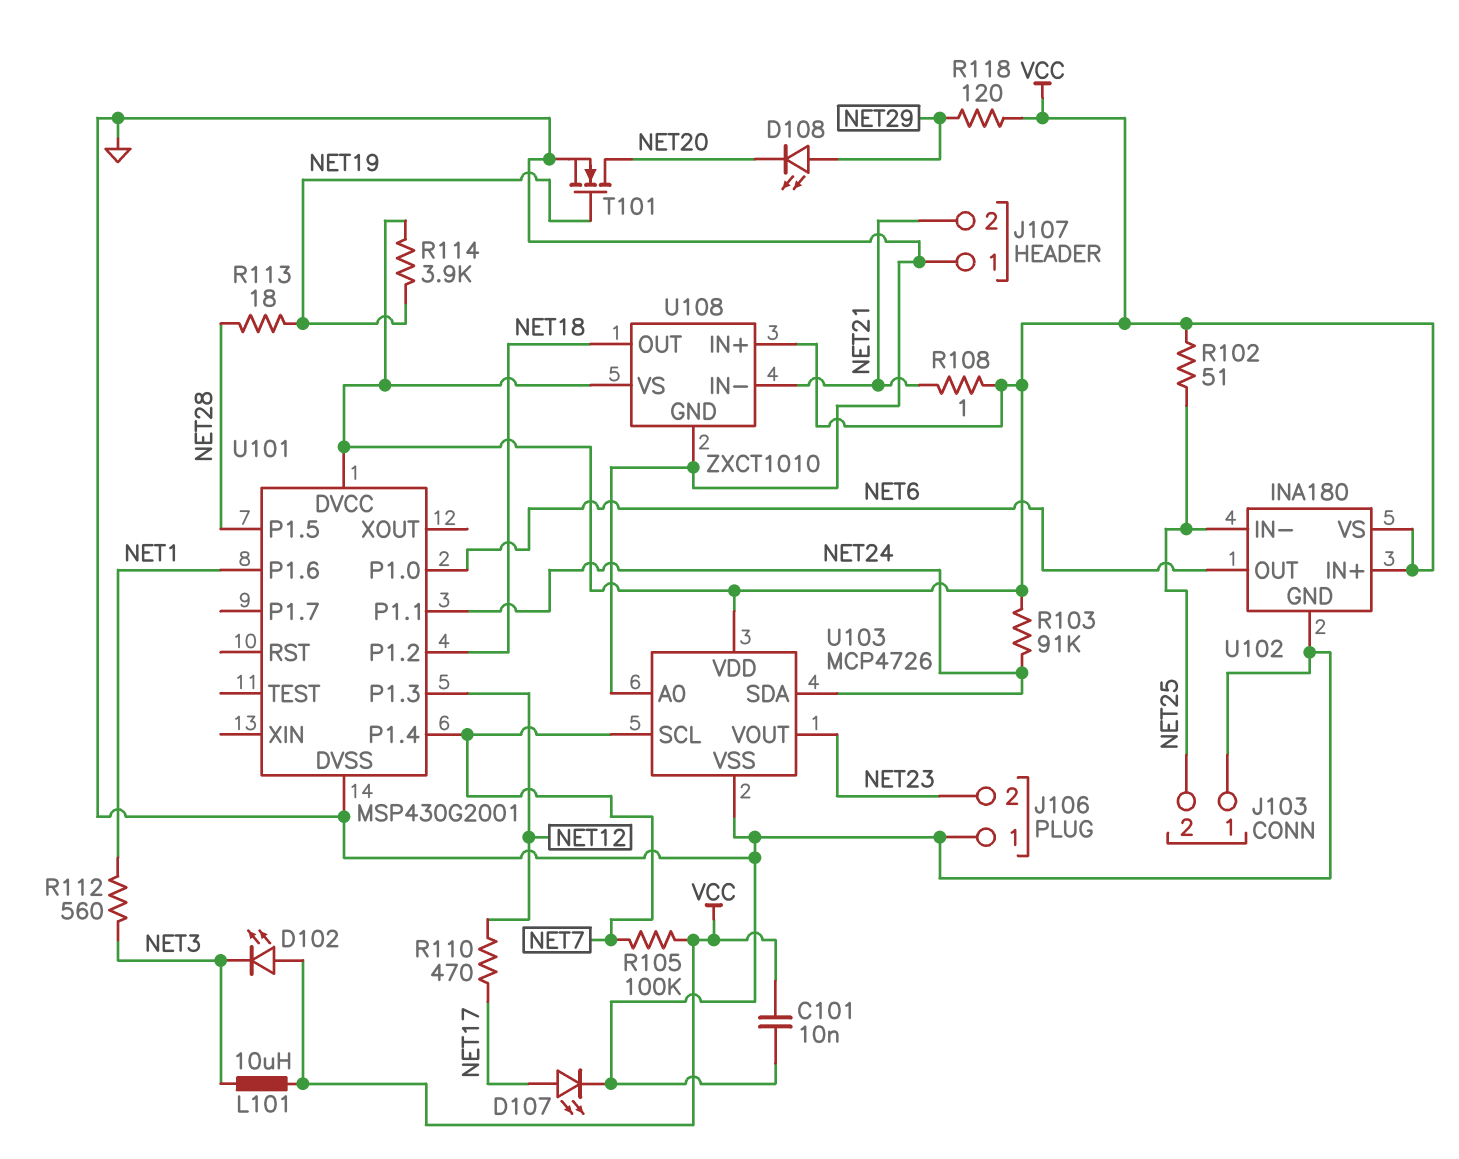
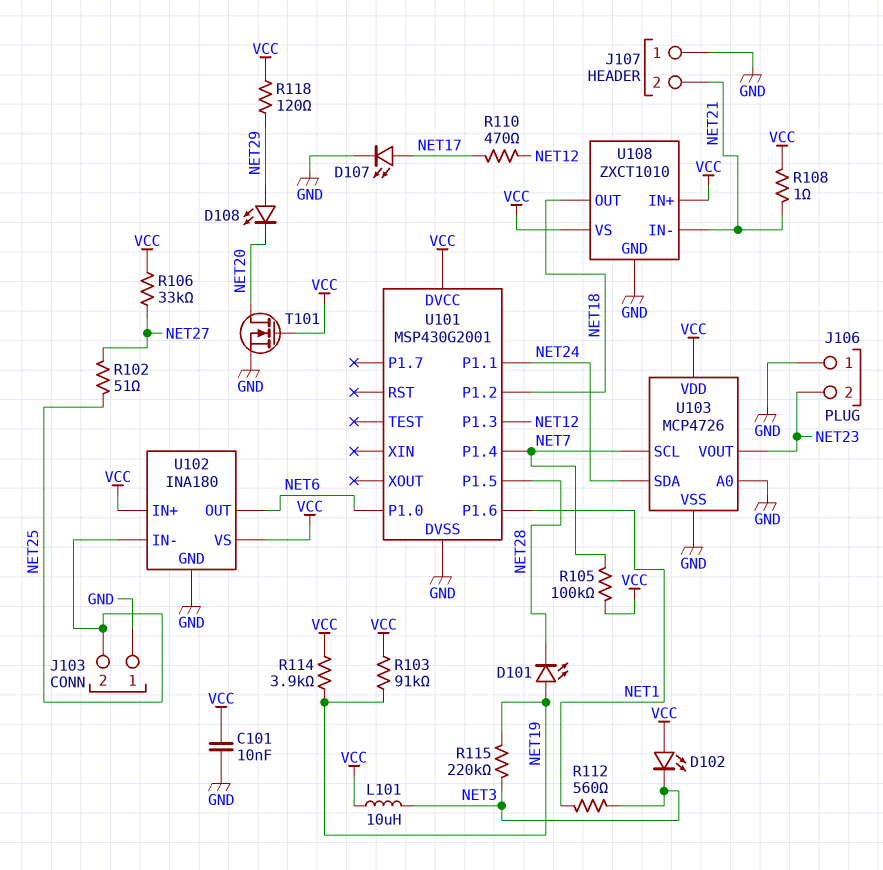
D101: none -> LED (A NET19, K NET28)
R102: 51 (NET25, VCC) -> 51 (NET25, NET27)
R103: 91k (NET24, VCC) -> 91k (NET19, VCC)
R106: none -> 33k (NET27, VCC)
R113: 18 (NET19, NET28) -> none
R115: none -> 220k (NET3, NET19)
T101: NMOS (G NET19, D NET20, S GND) -> NMOS (G VCC, D NET20, S GND)

